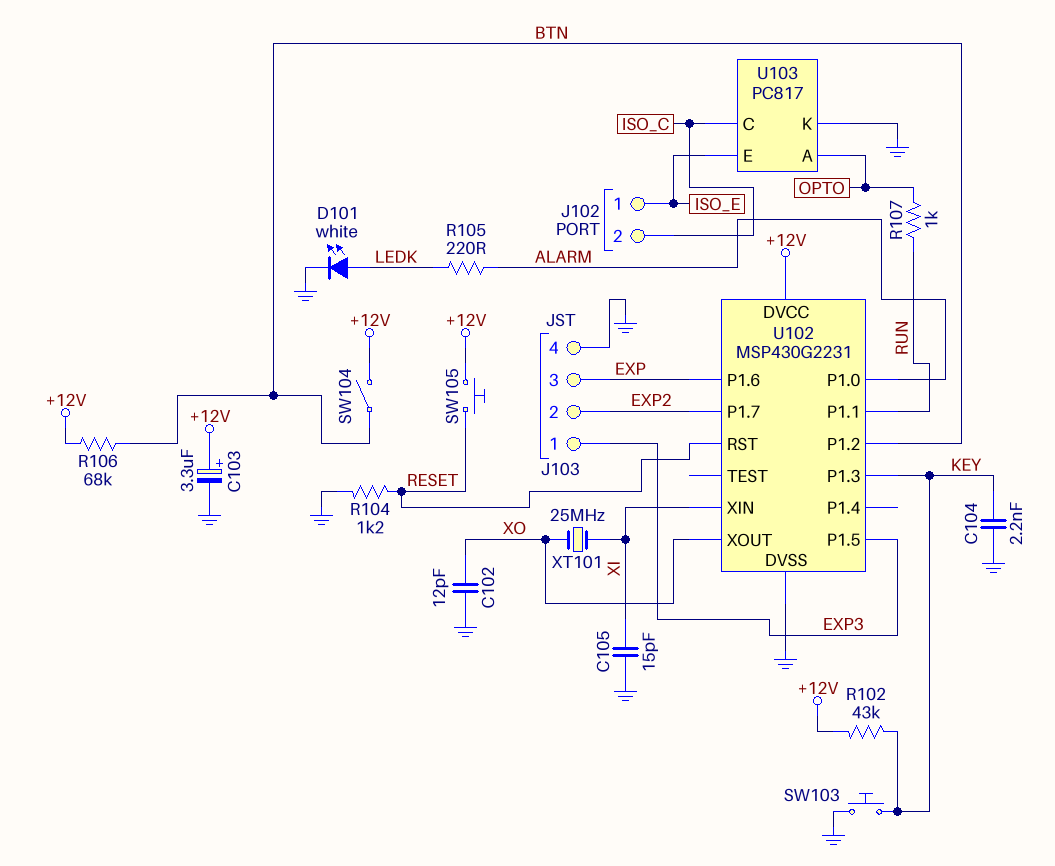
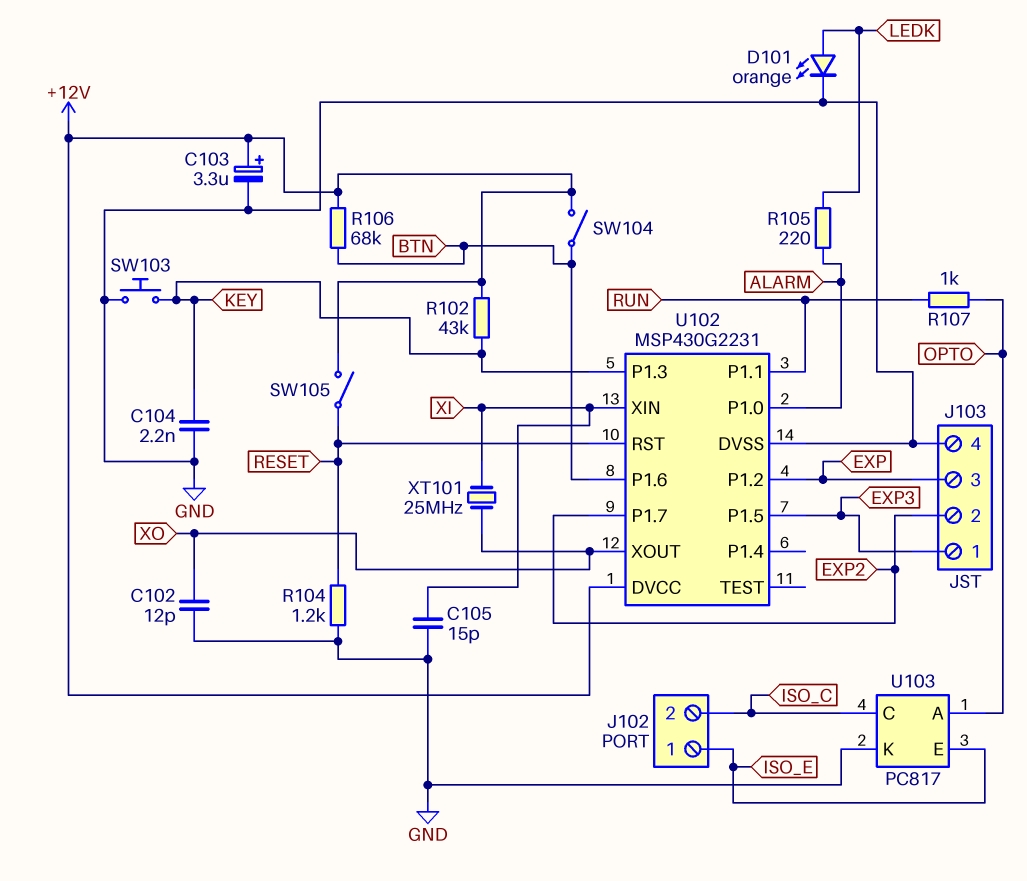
D101: LED white (A LEDK, K GND) -> LED orange (A LEDK, K GND)
SW105: button (+12V, RESET) -> switch (+12V, RESET)
U102 pin P1.2: BTN -> EXP
U102 pin P1.6: EXP -> BTN

